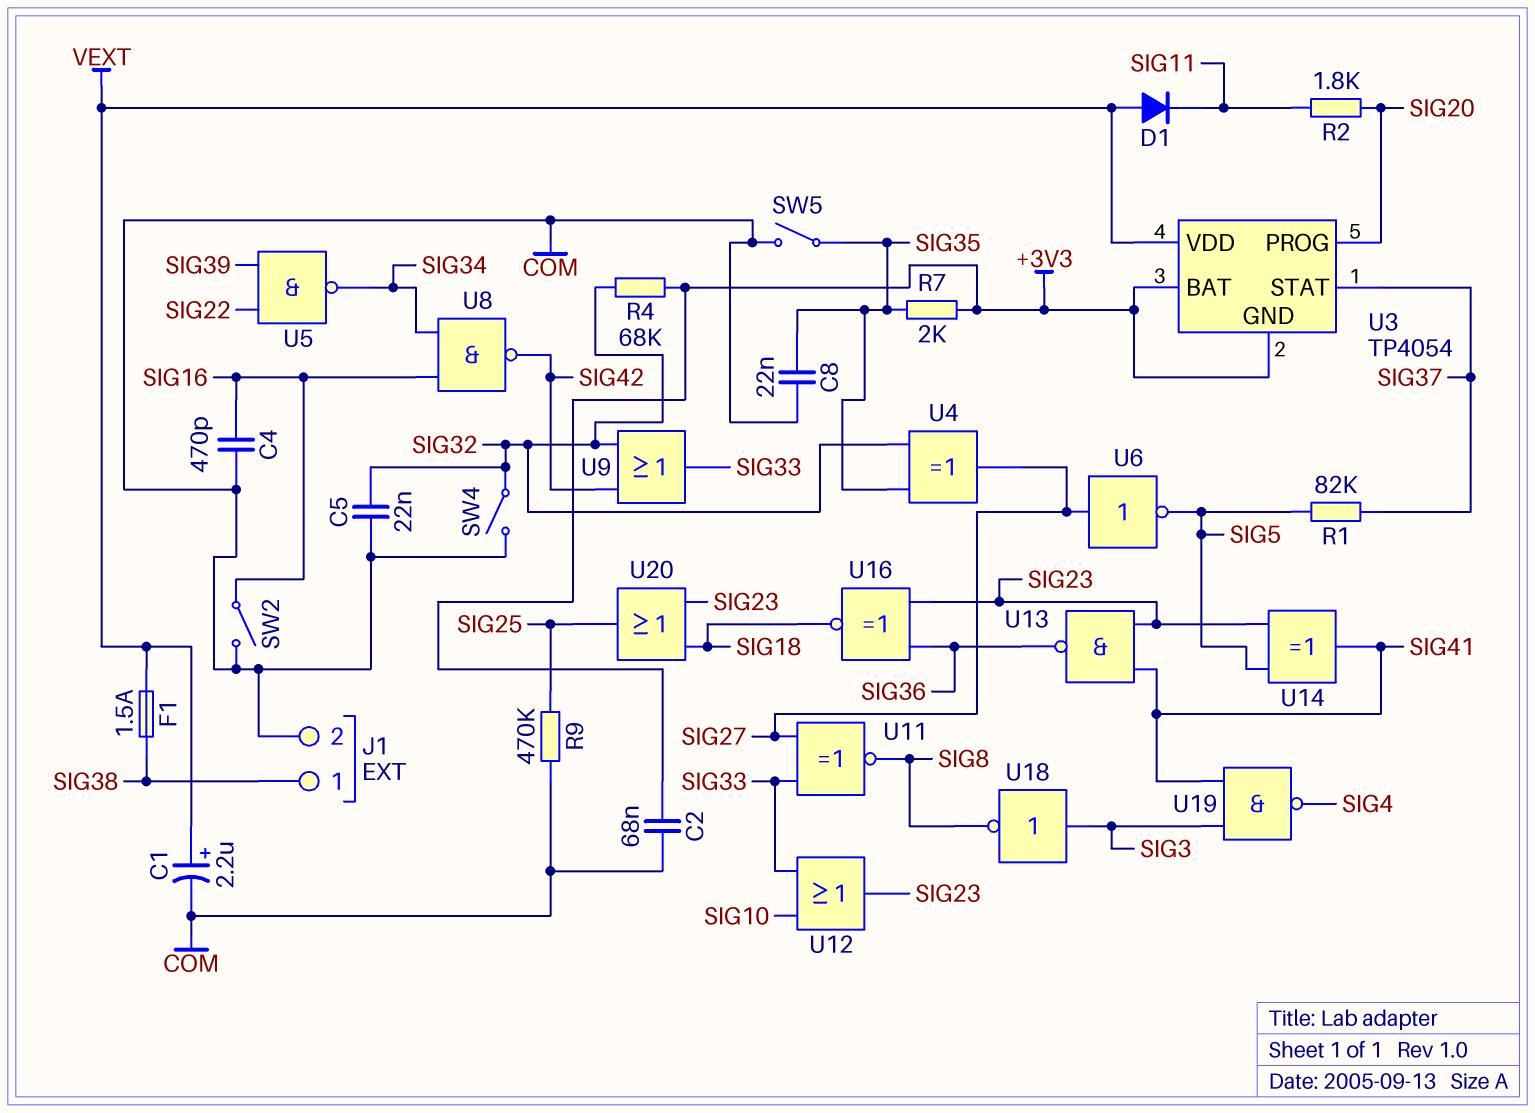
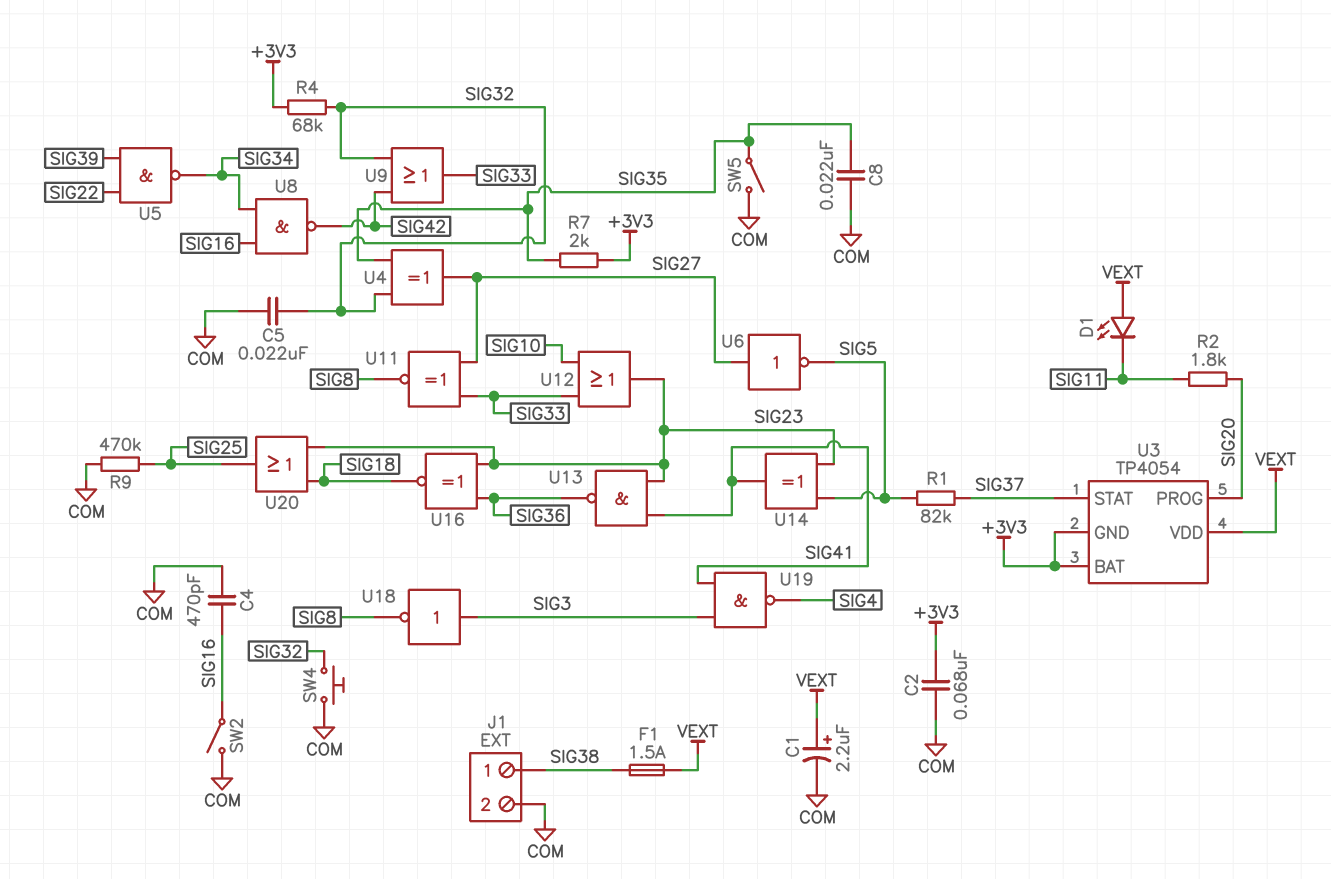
D1: diode (A VEXT, K SIG11) -> LED (A VEXT, K SIG11)
SW4: switch (COM, SIG32) -> button (COM, SIG32)

